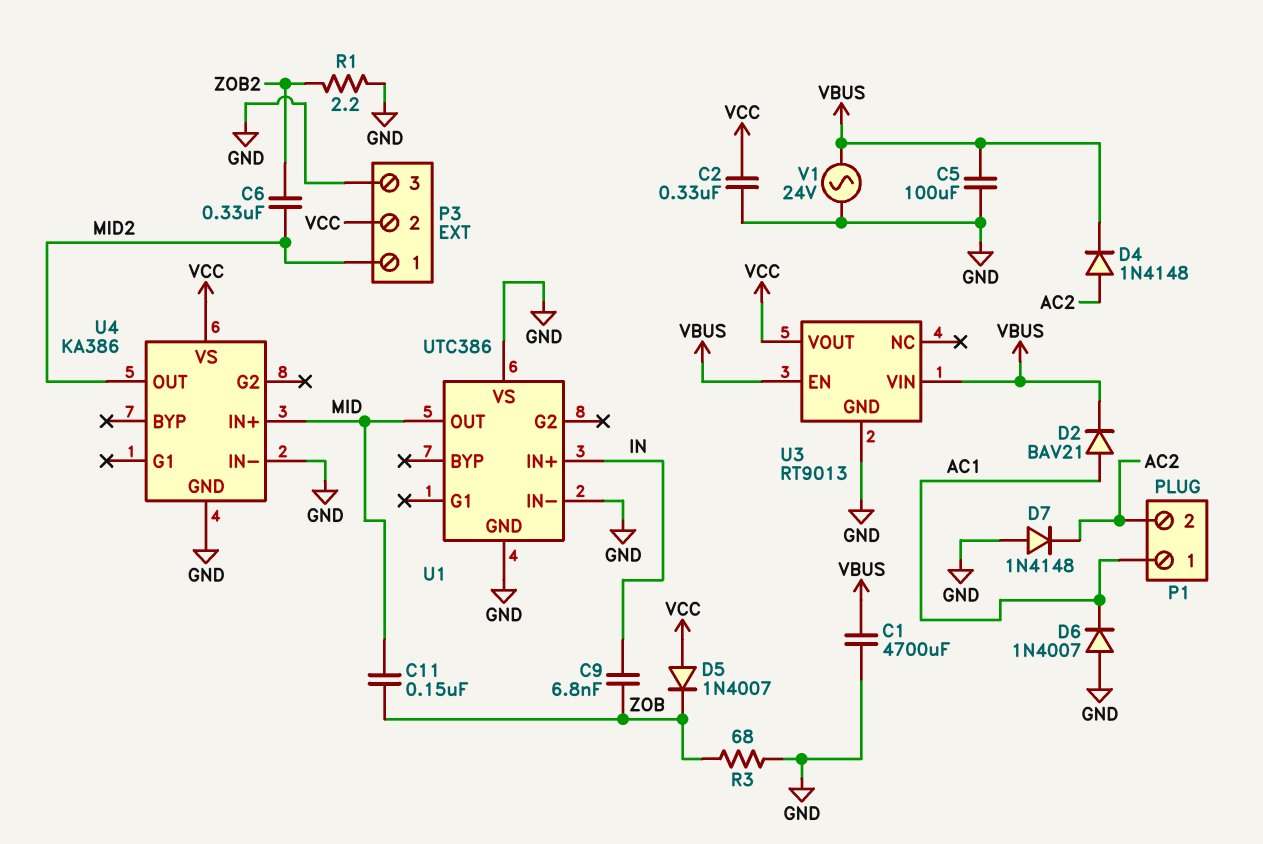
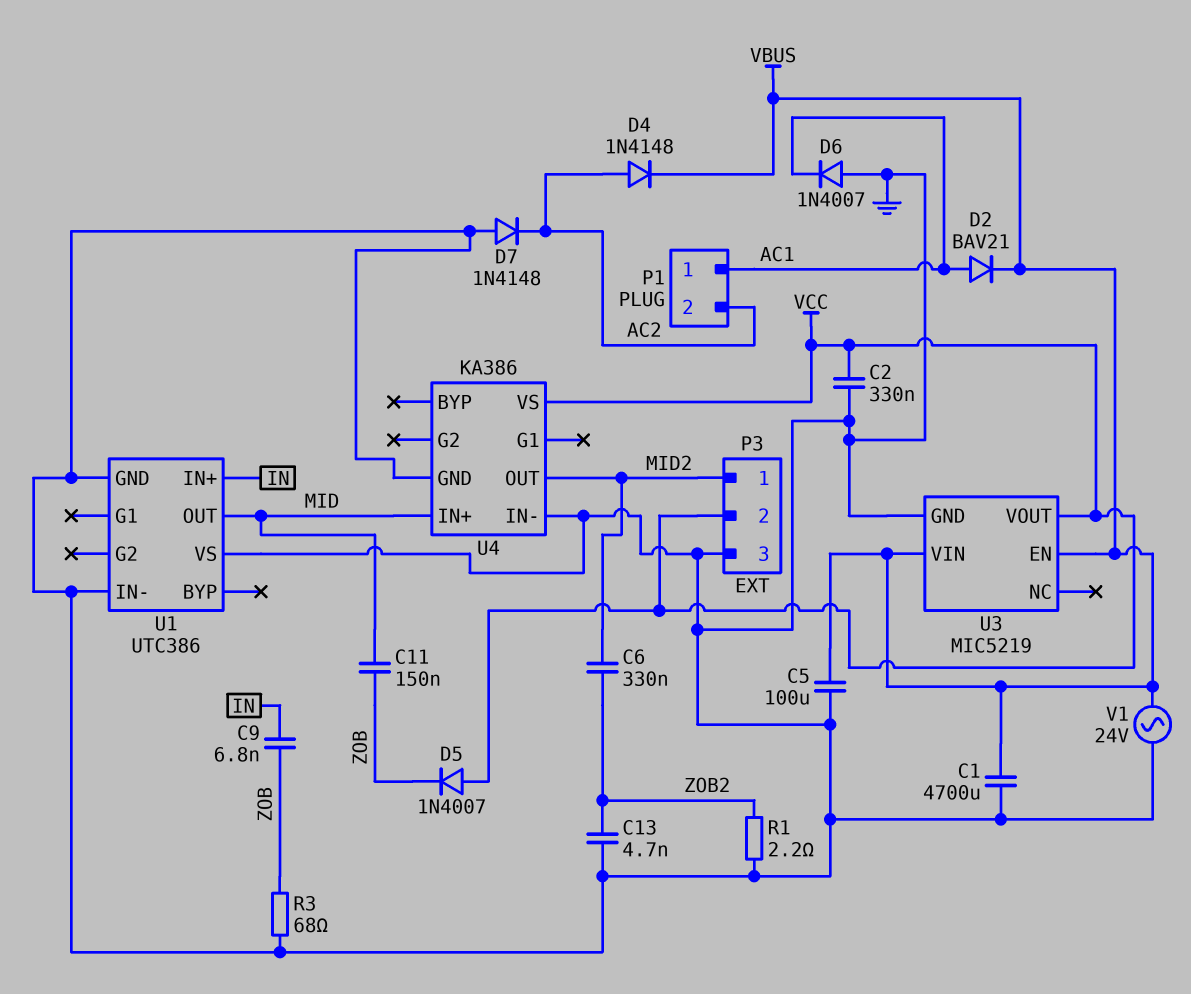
C13: none -> 4.7nF (GND, ZOB2)
U3: RT9013 -> MIC5219

